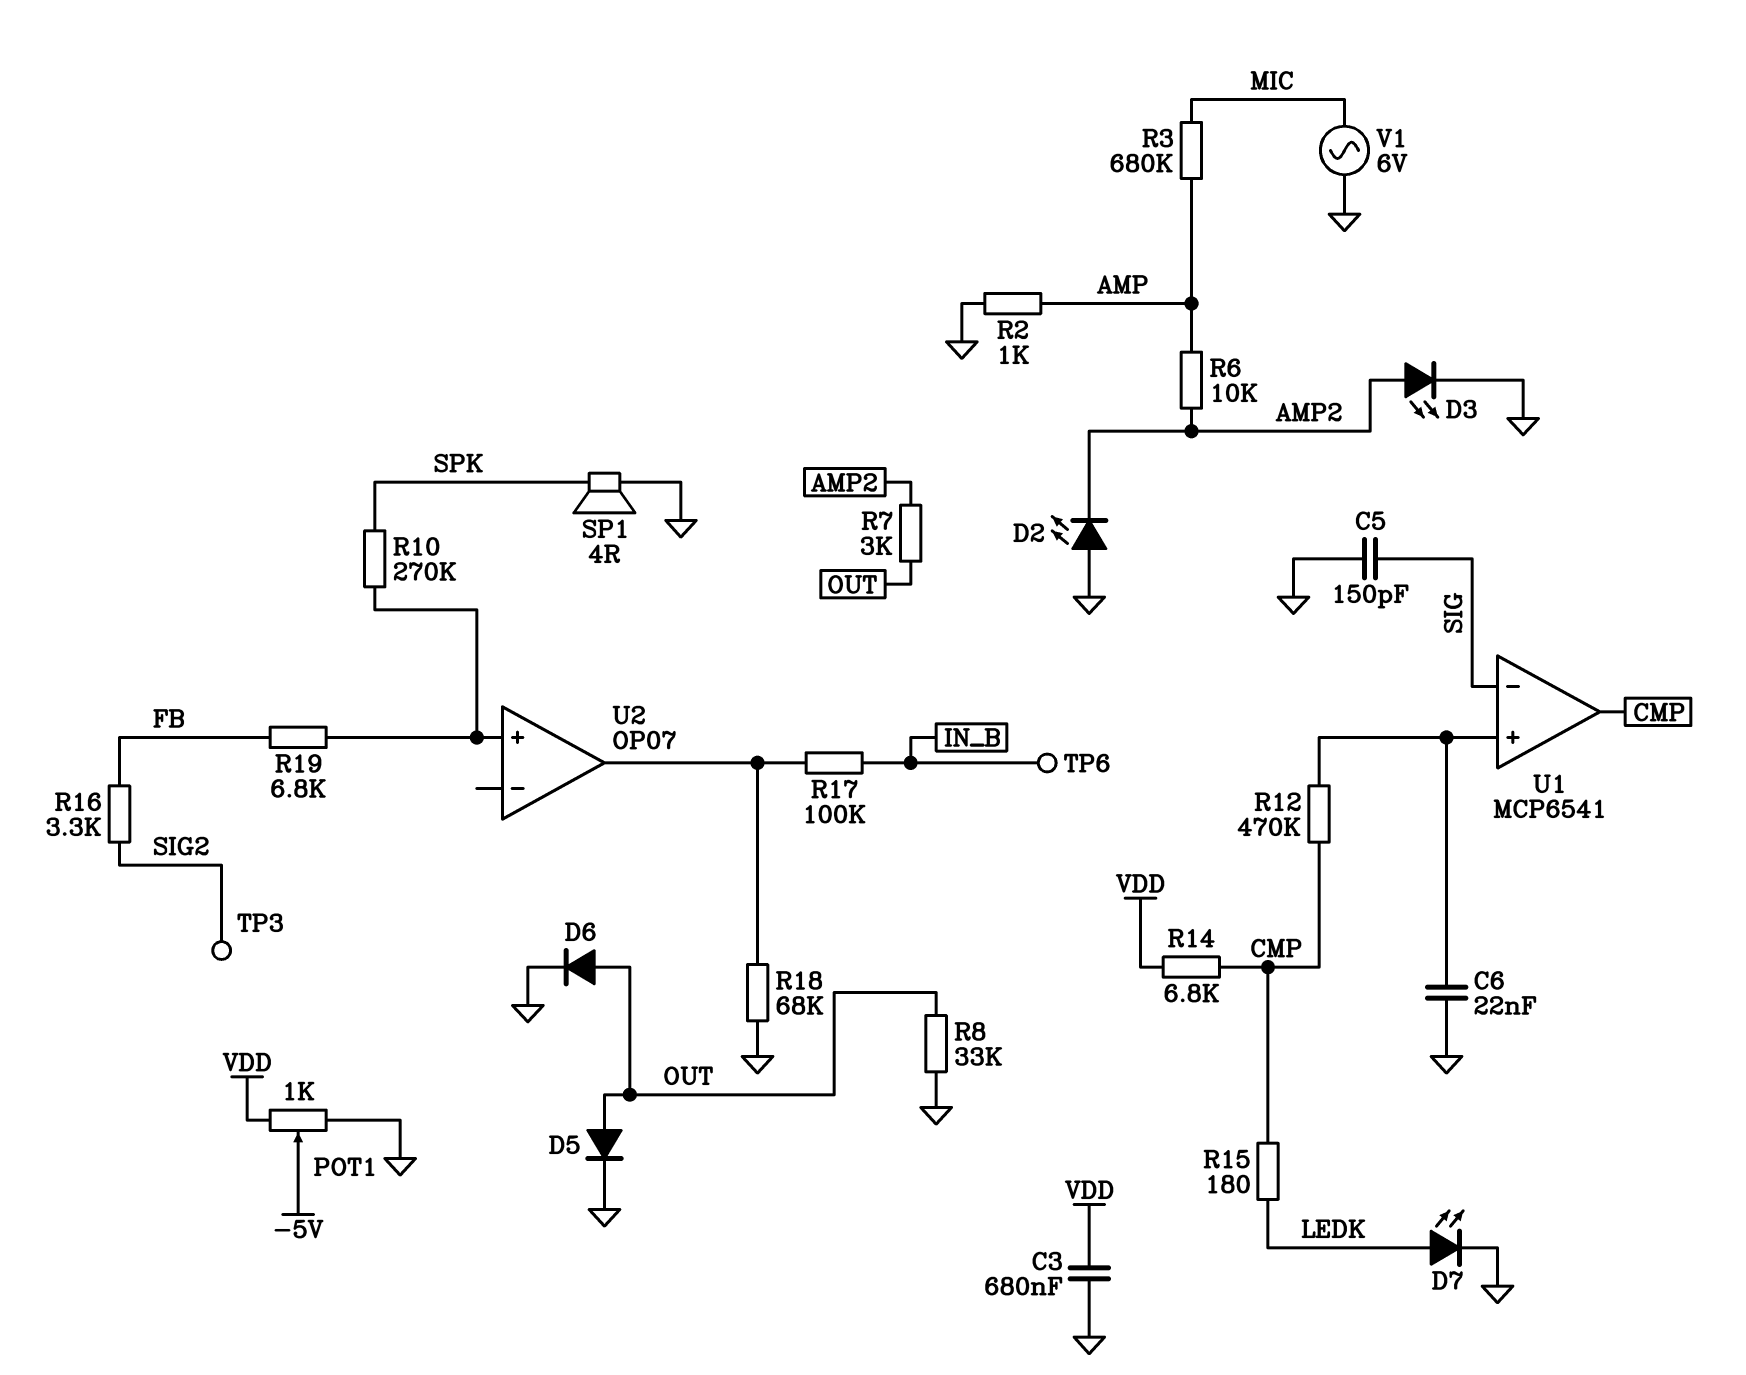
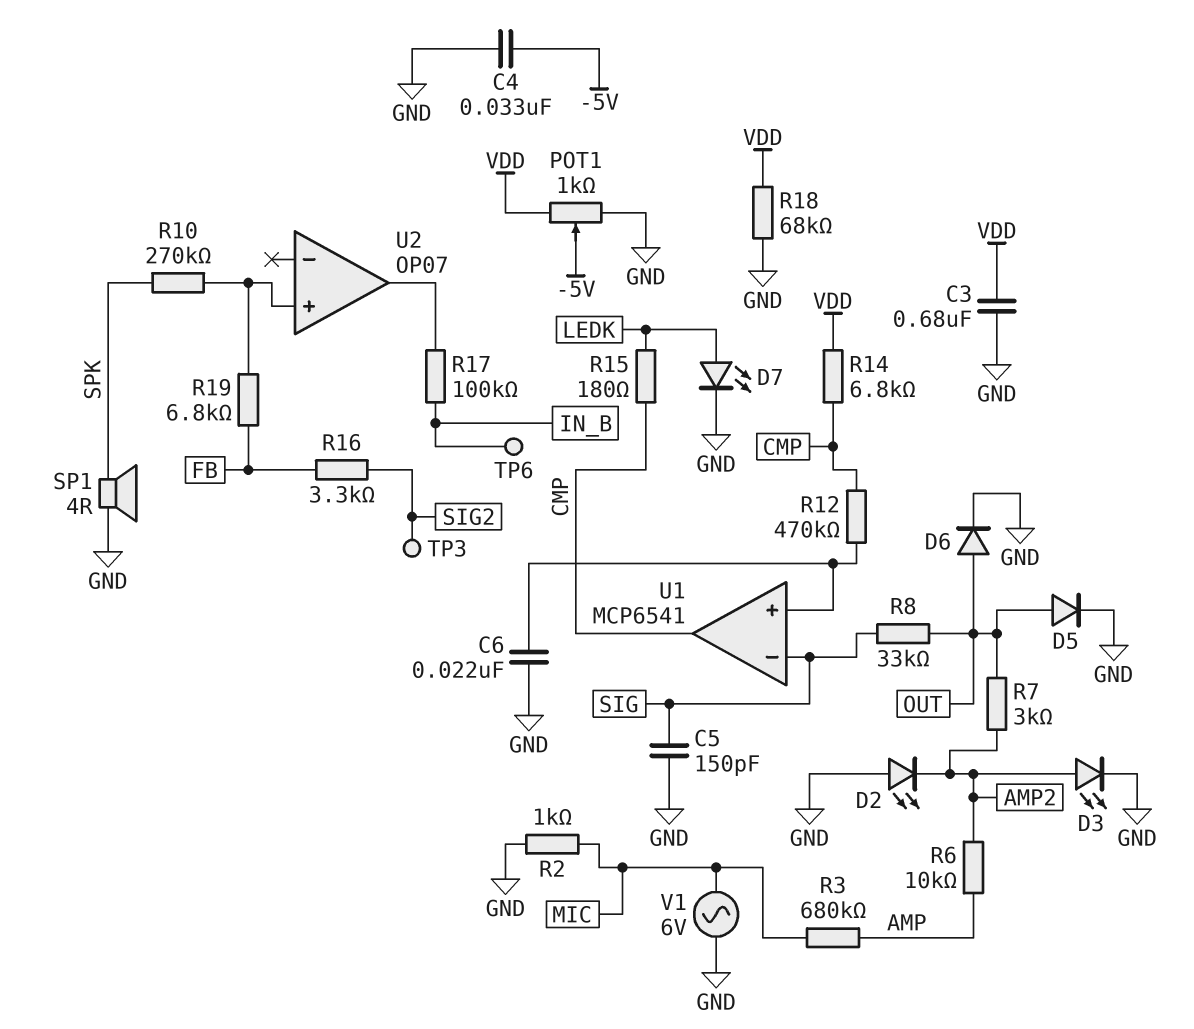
C4: none -> 33nF (-5V, GND)
R2: 1k (AMP, GND) -> 1k (GND, MIC)
R8: 33k (GND, OUT) -> 33k (OUT, SIG)
R18: 68k (GND, U2/out) -> 68k (GND, VDD)

